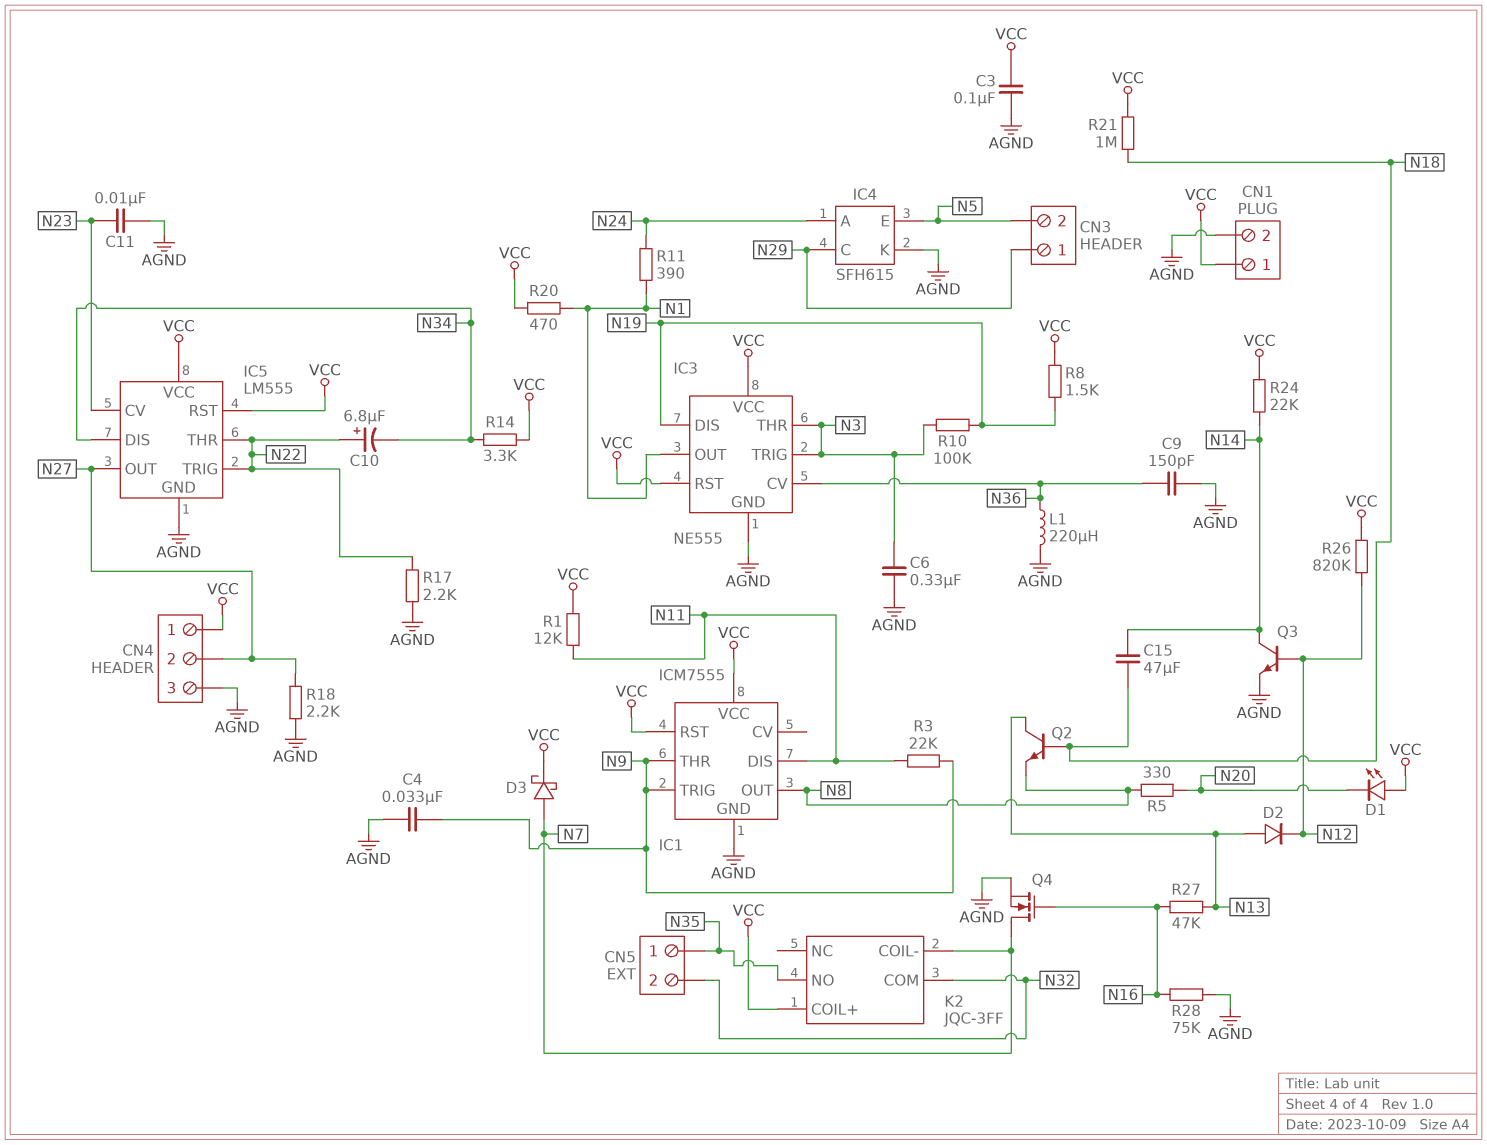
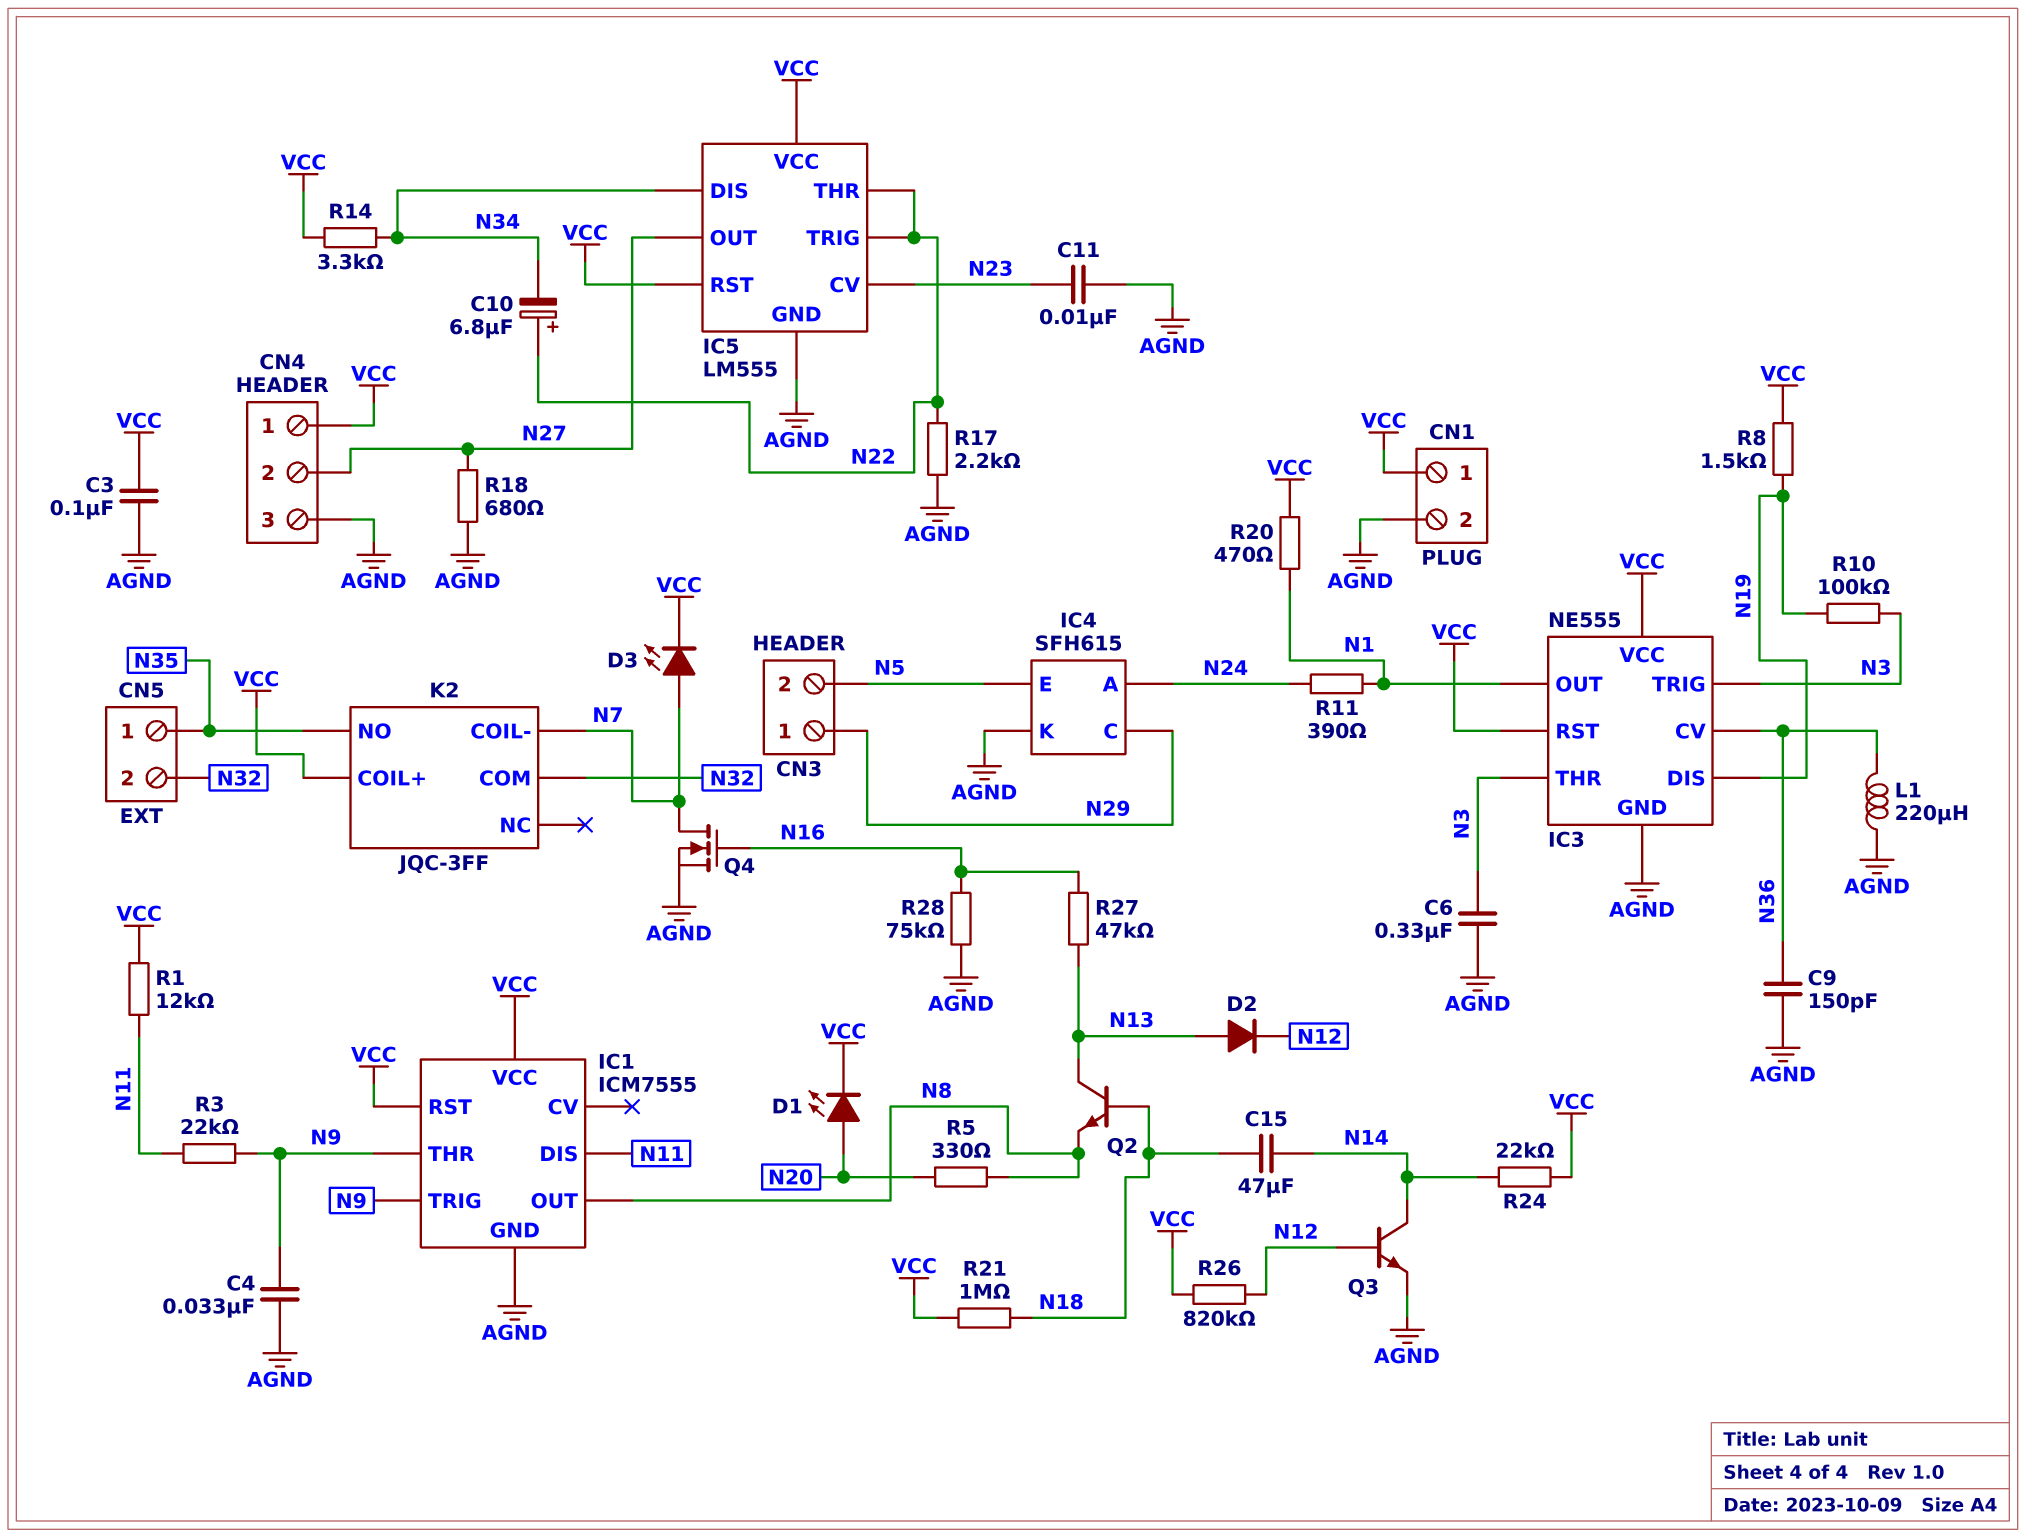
D1: LED (A VCC, K N20) -> LED (A N20, K VCC)
D3: schottky (A N7, K VCC) -> LED (A N7, K VCC)
R18: 2.2k (AGND, N27) -> 680 (AGND, N27)

